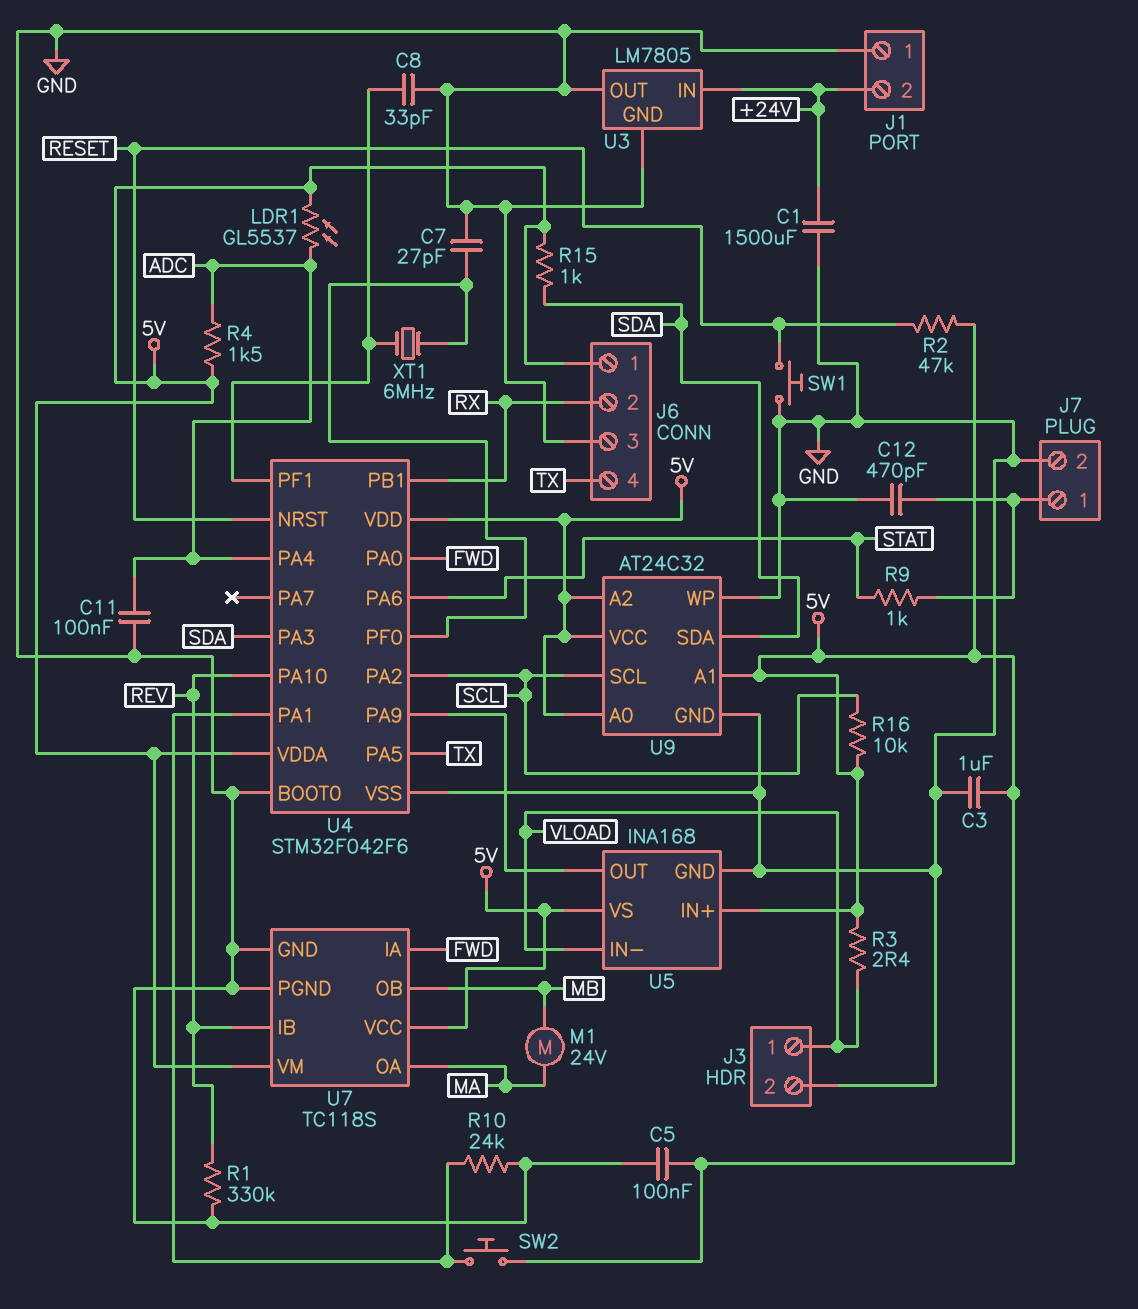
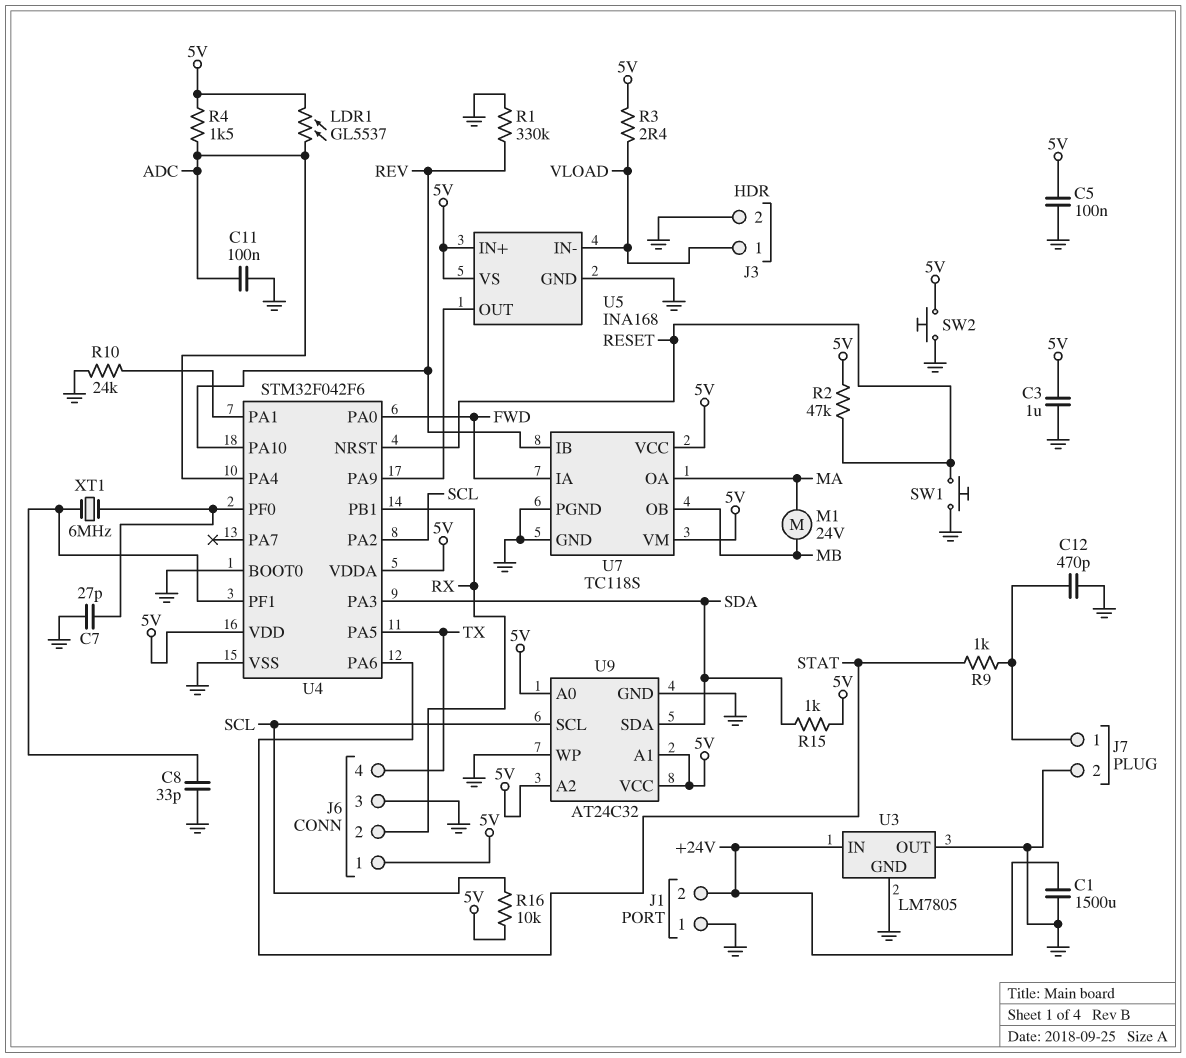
SW2: button (5V, U4/PA1) -> button (5V, GND)

